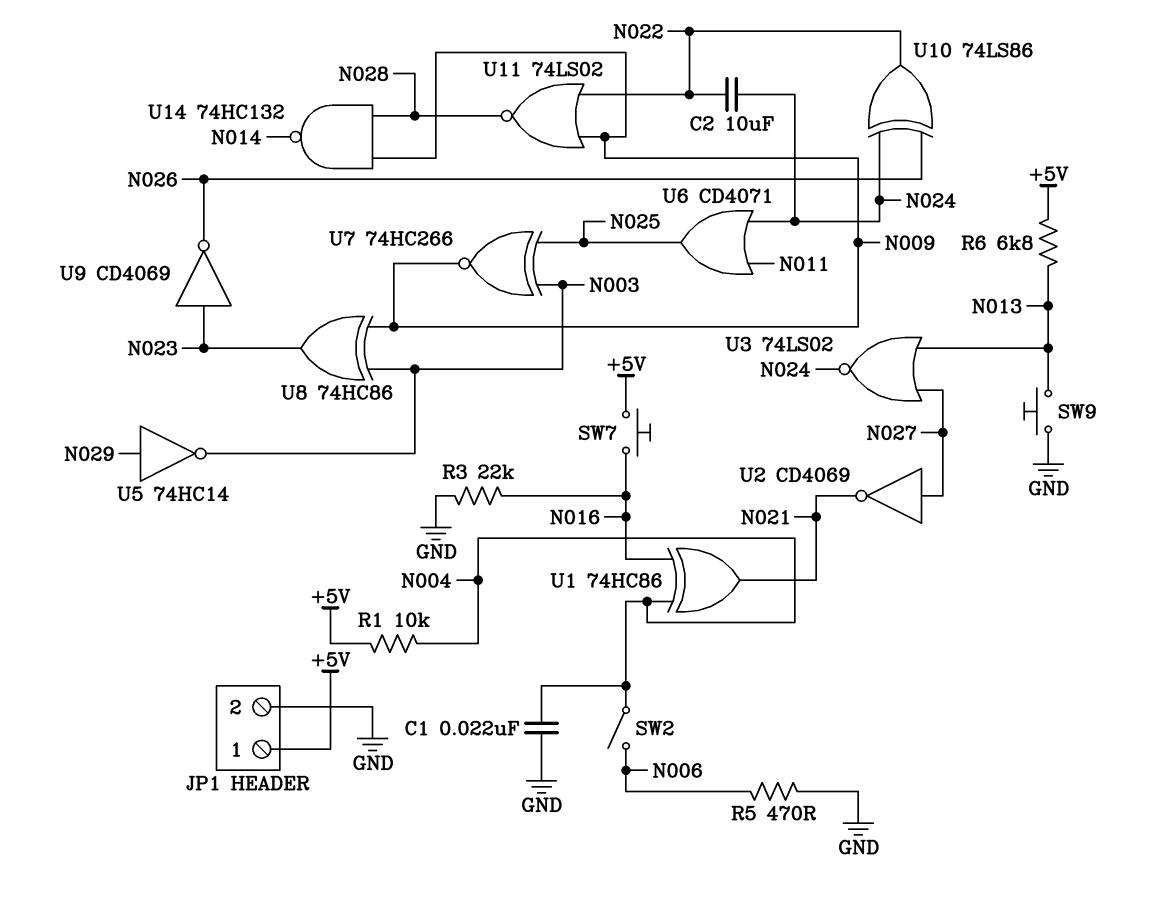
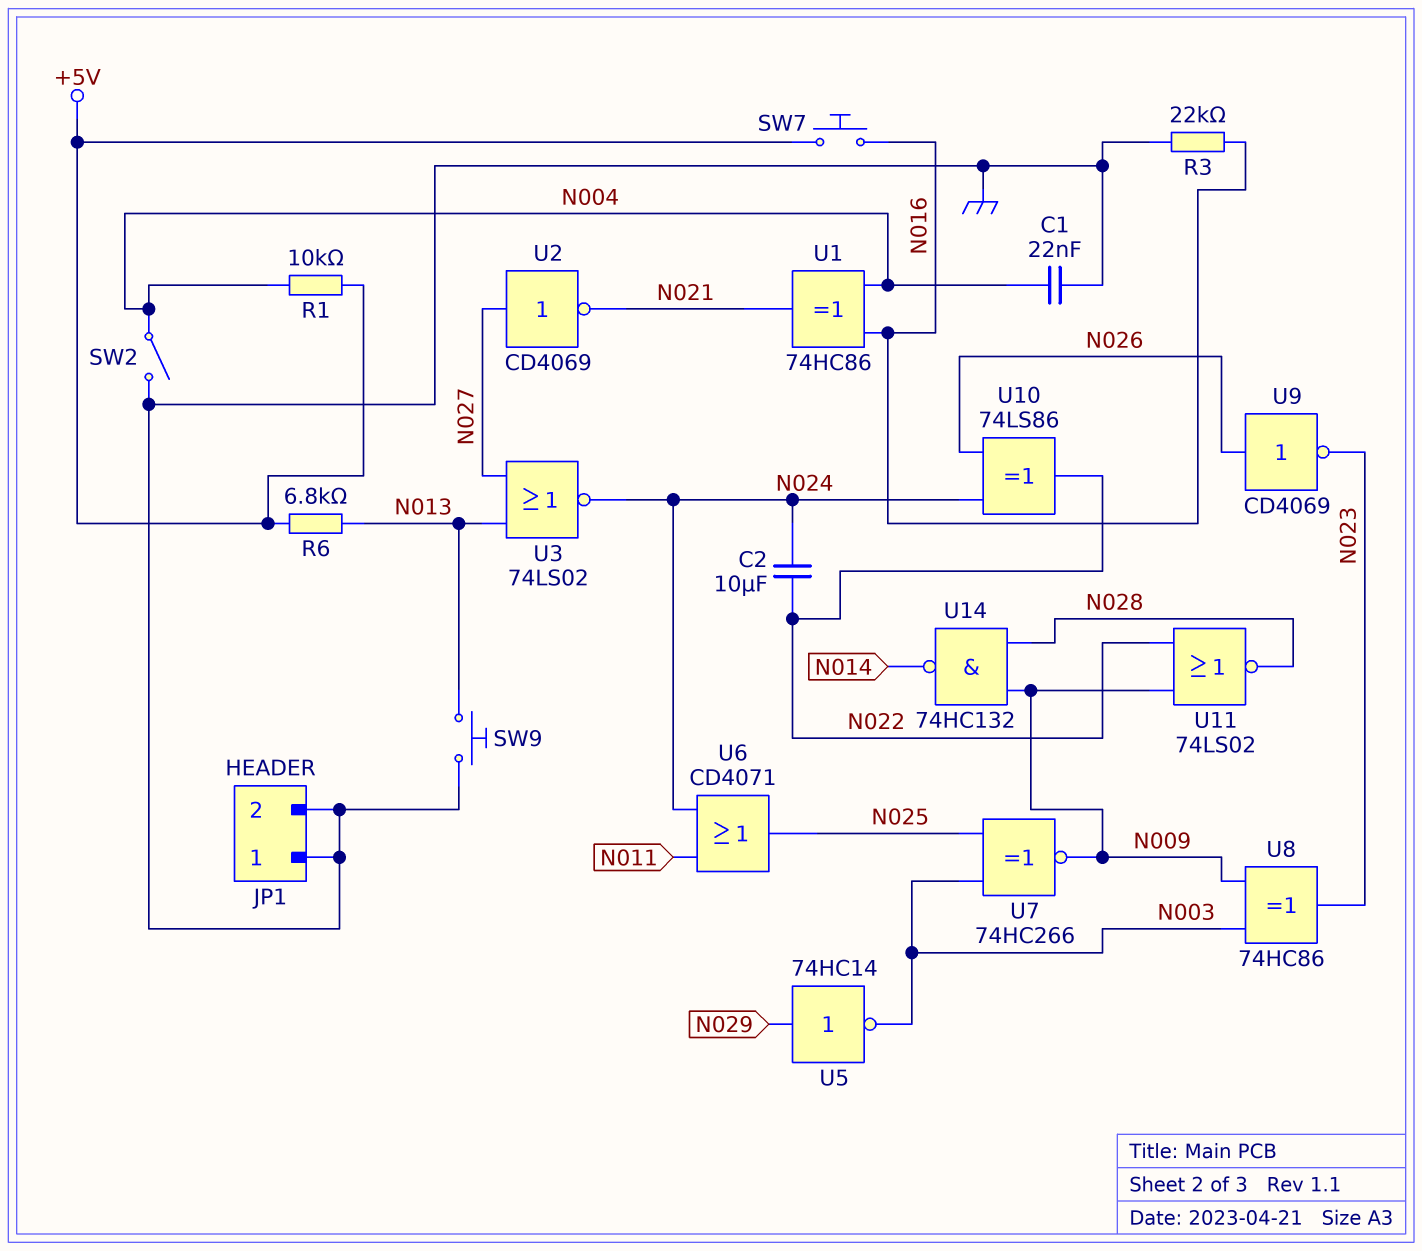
JP1 pin 1: +5V -> GND
R5: 470 (GND, N006) -> none
SW2: switch (N004, N006) -> switch (GND, N004)
U9: NOT CD4069 (in N023, out N026) -> NOT CD4069 (in N026, out N023)

